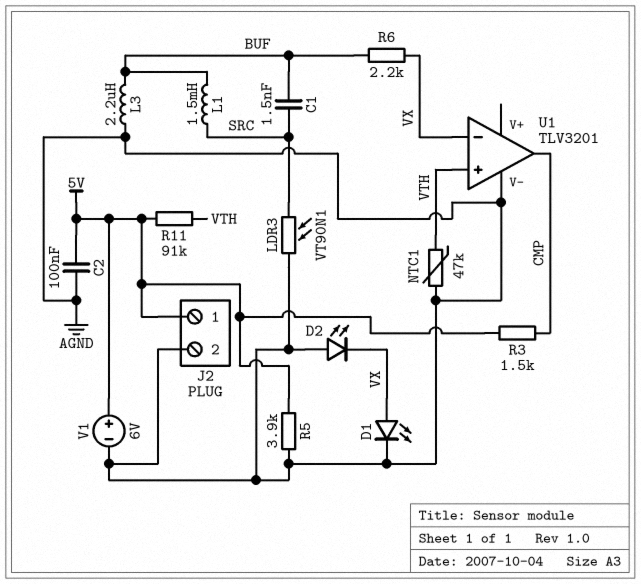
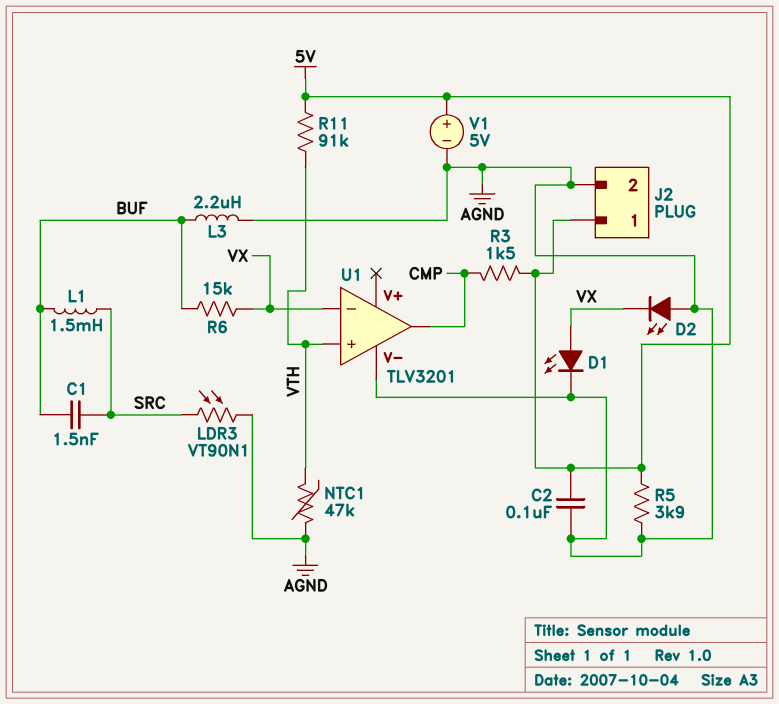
R6: 2.2k (BUF, VX) -> 15k (BUF, VX)
V1: 6V (plus 5V, minus AGND) -> 5V (plus 5V, minus AGND)

